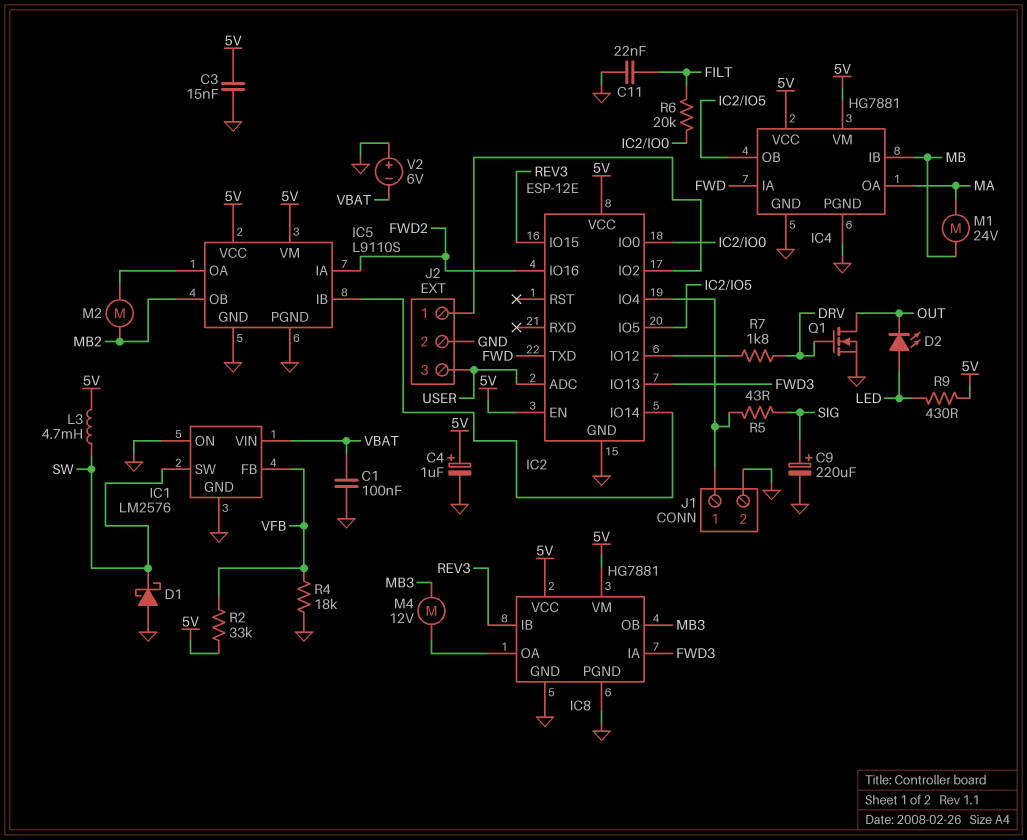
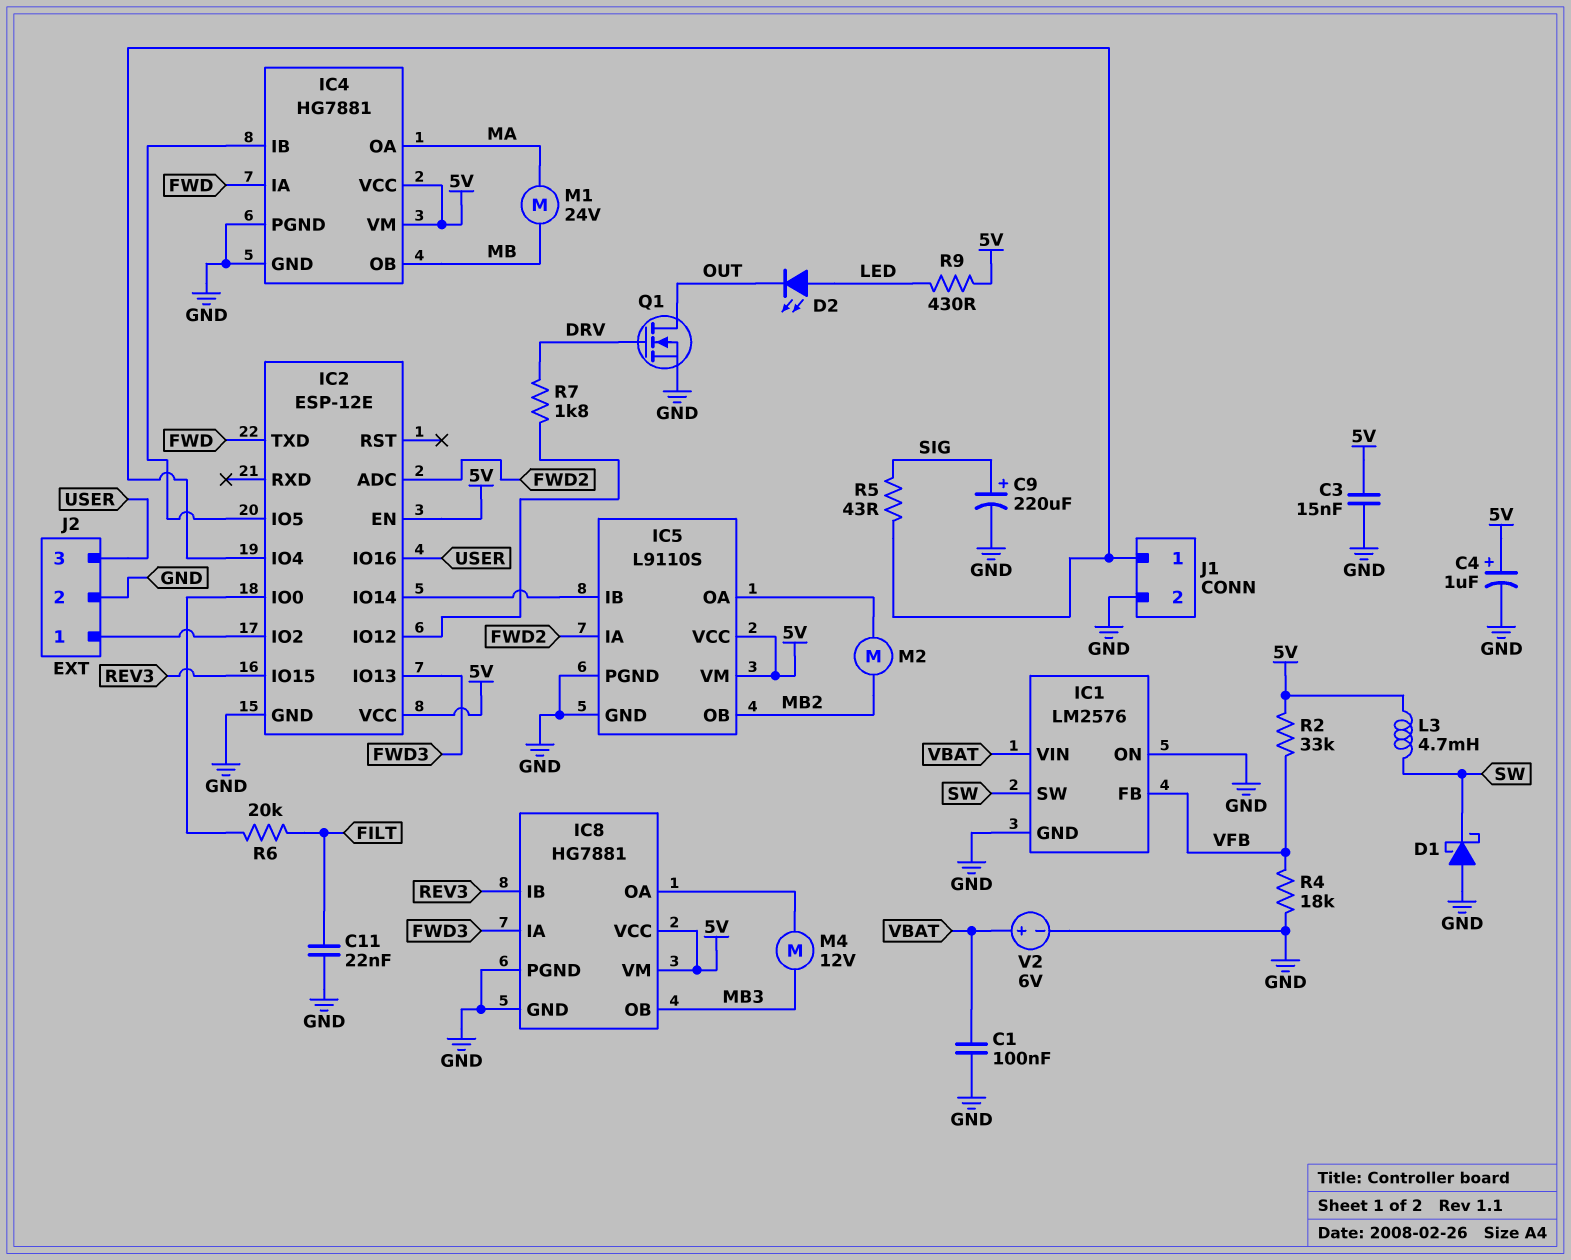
IC2 pin ADC: USER -> FWD2
IC2 pin IO16: FWD2 -> USER
IC4 pin IB: MB -> IC2/IO5
IC4 pin OB: IC2/IO5 -> MB
V2: 6V (plus GND, minus VBAT) -> 6V (plus VBAT, minus GND)

